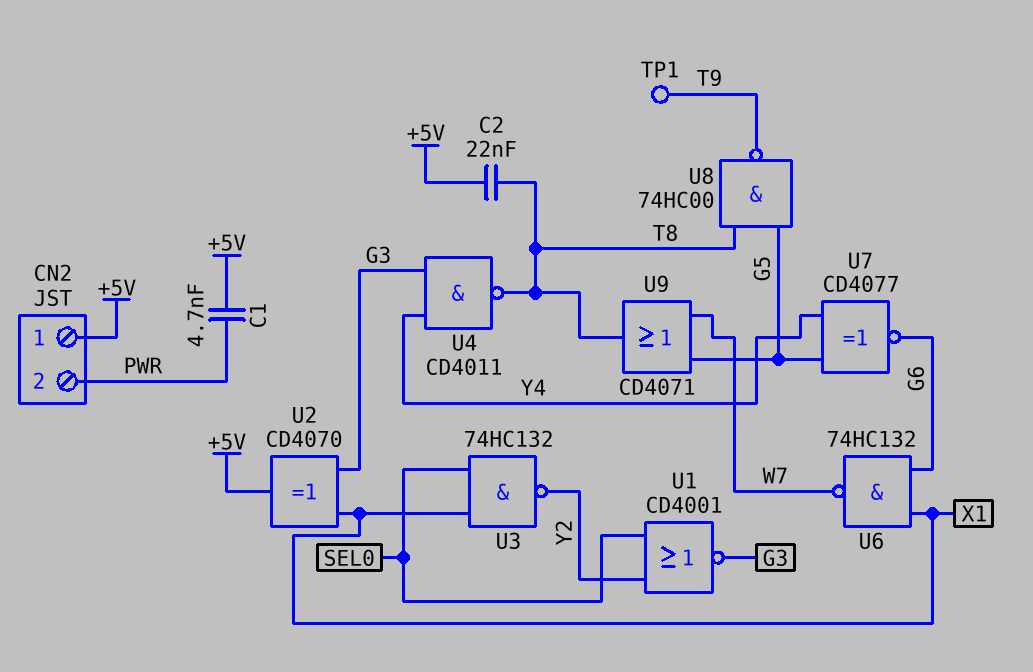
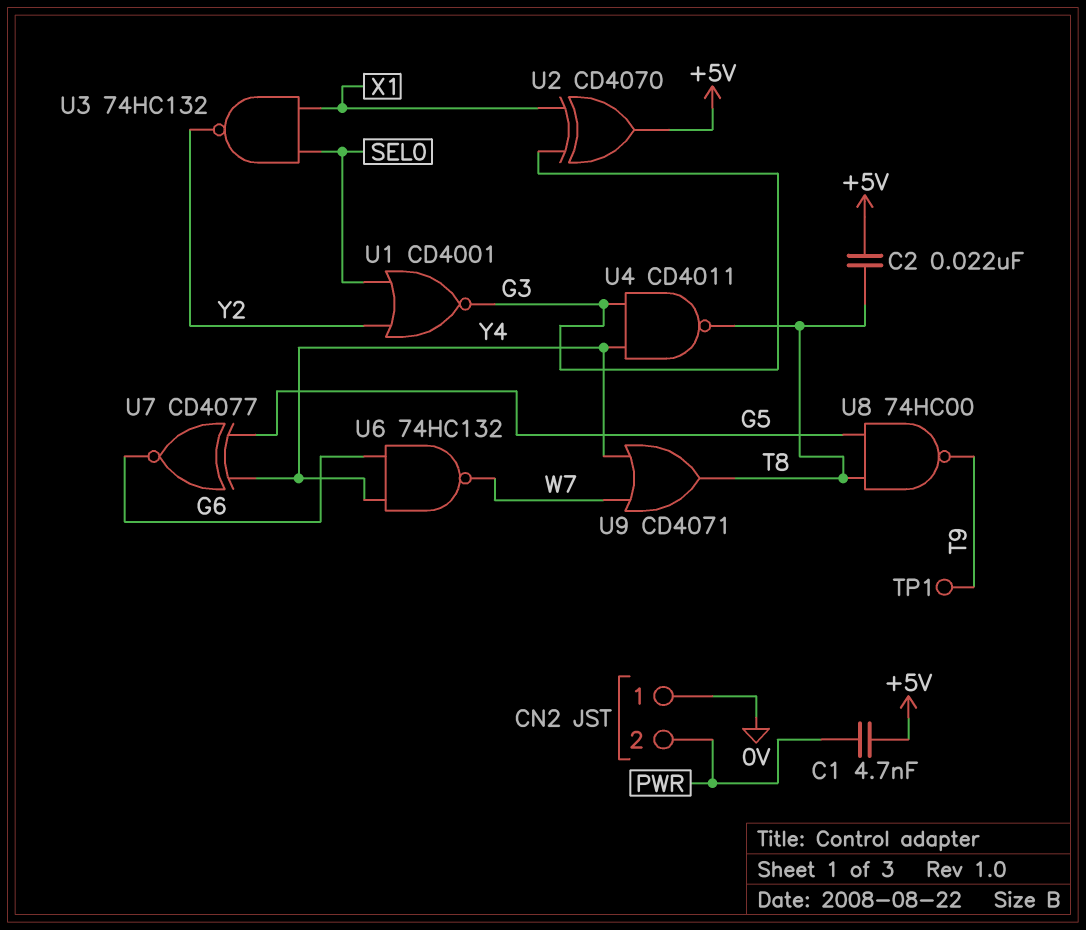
CN2 pin 1: +5V -> 0V
U6: NAND 74HC132 (in G6, in X1, out W7) -> NAND 74HC132 (in G6, in Y4, out W7)
U9: OR CD4071 (in G5, in W7, out T8) -> OR CD4071 (in W7, in Y4, out T8)

